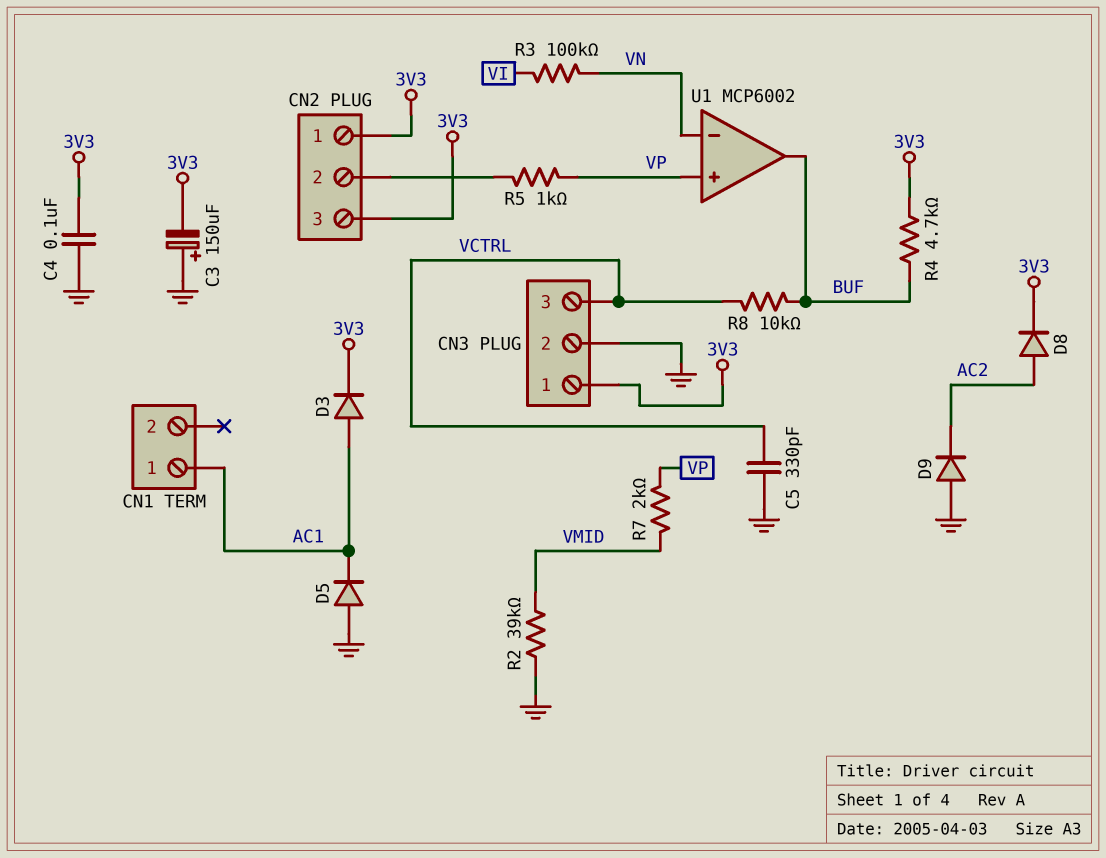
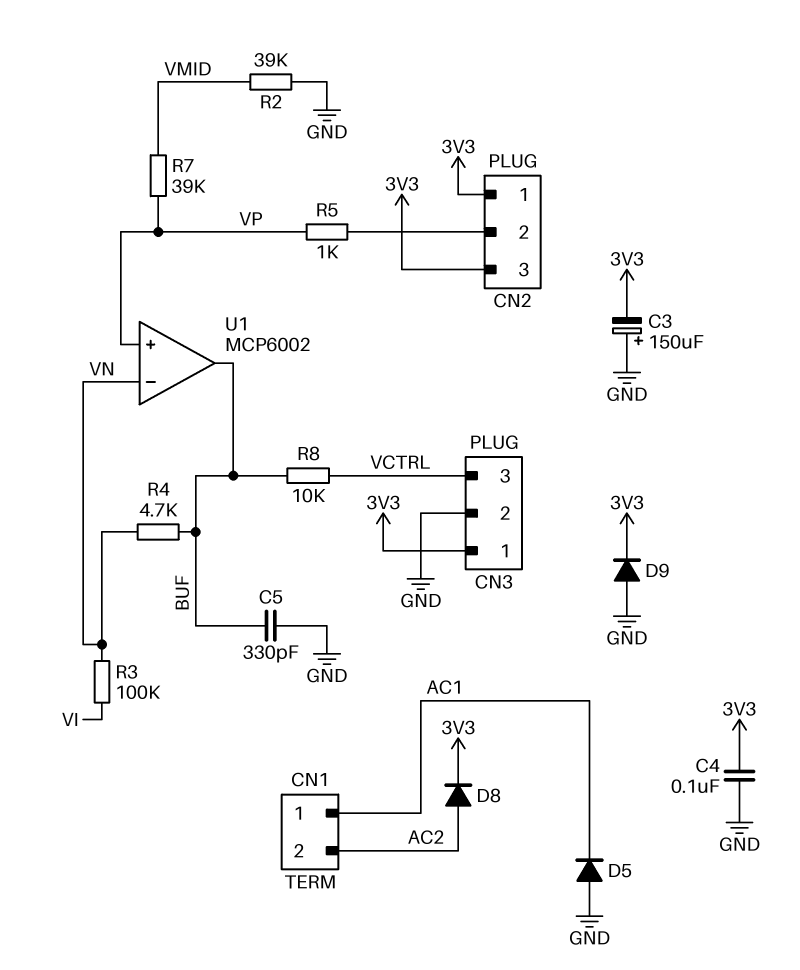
C5: 330pF (GND, VCTRL) -> 330pF (BUF, GND)
CN1 pin 2: none -> AC2
D3: diode (A AC1, K 3V3) -> none
D9: diode (A GND, K AC2) -> diode (A GND, K 3V3)
R4: 4.7k (3V3, BUF) -> 4.7k (BUF, VN)
R7: 2k (VMID, VP) -> 39k (VMID, VP)

